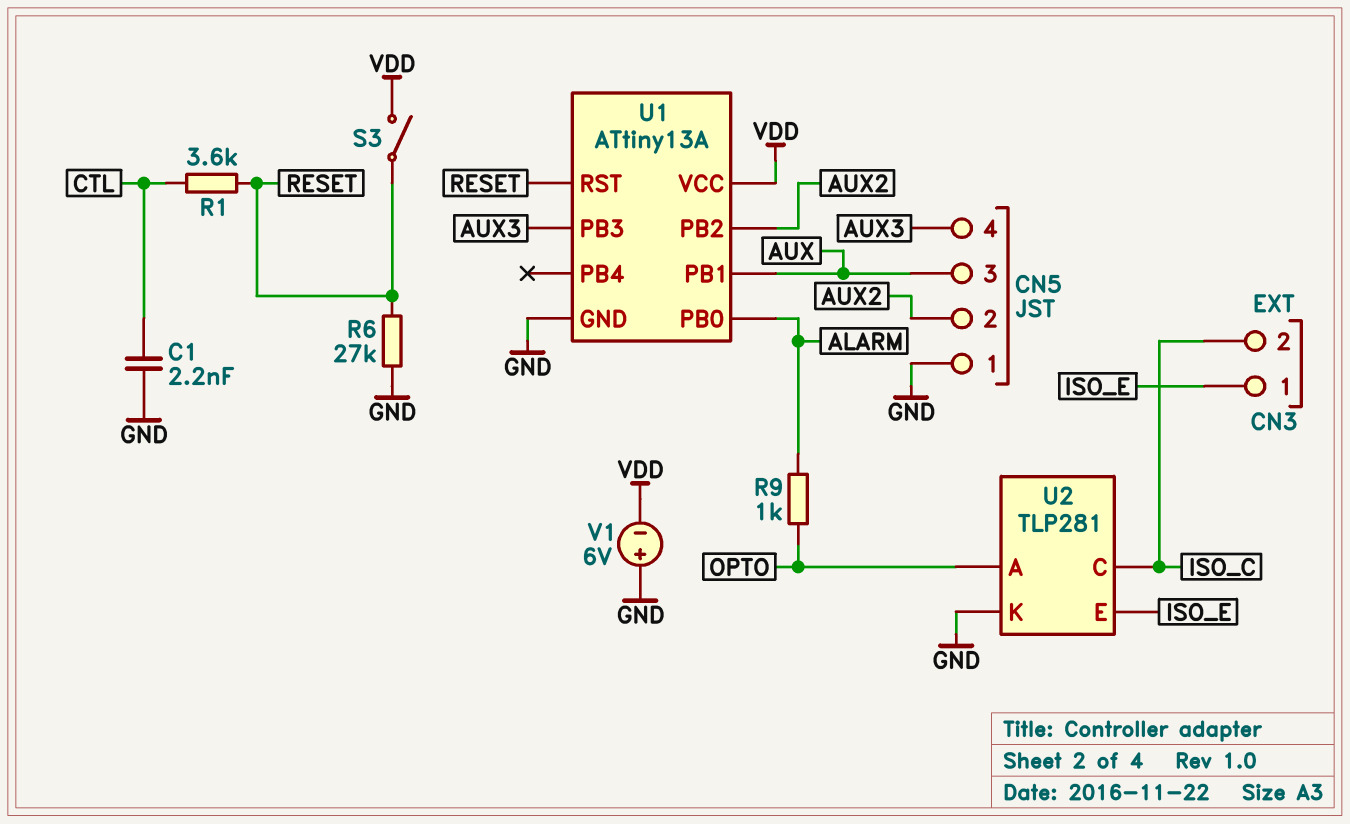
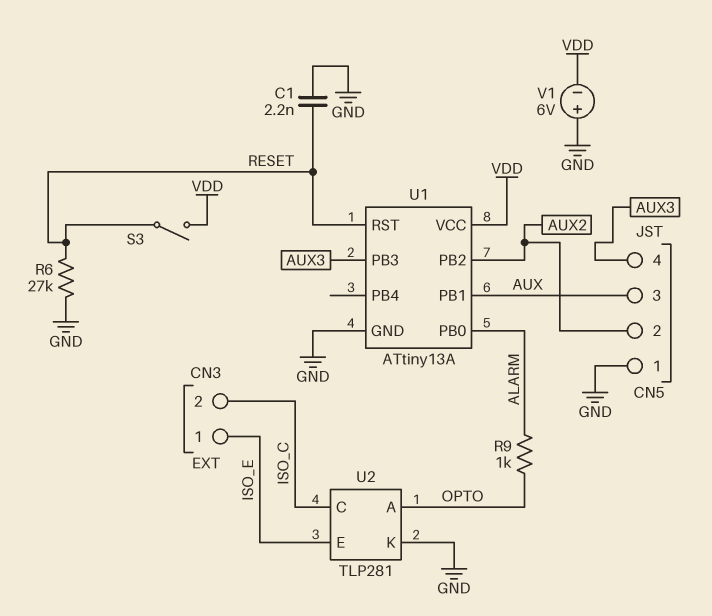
C1: 2.2nF (CTL, GND) -> 2.2nF (GND, RESET)
R1: 3.6k (CTL, RESET) -> none

